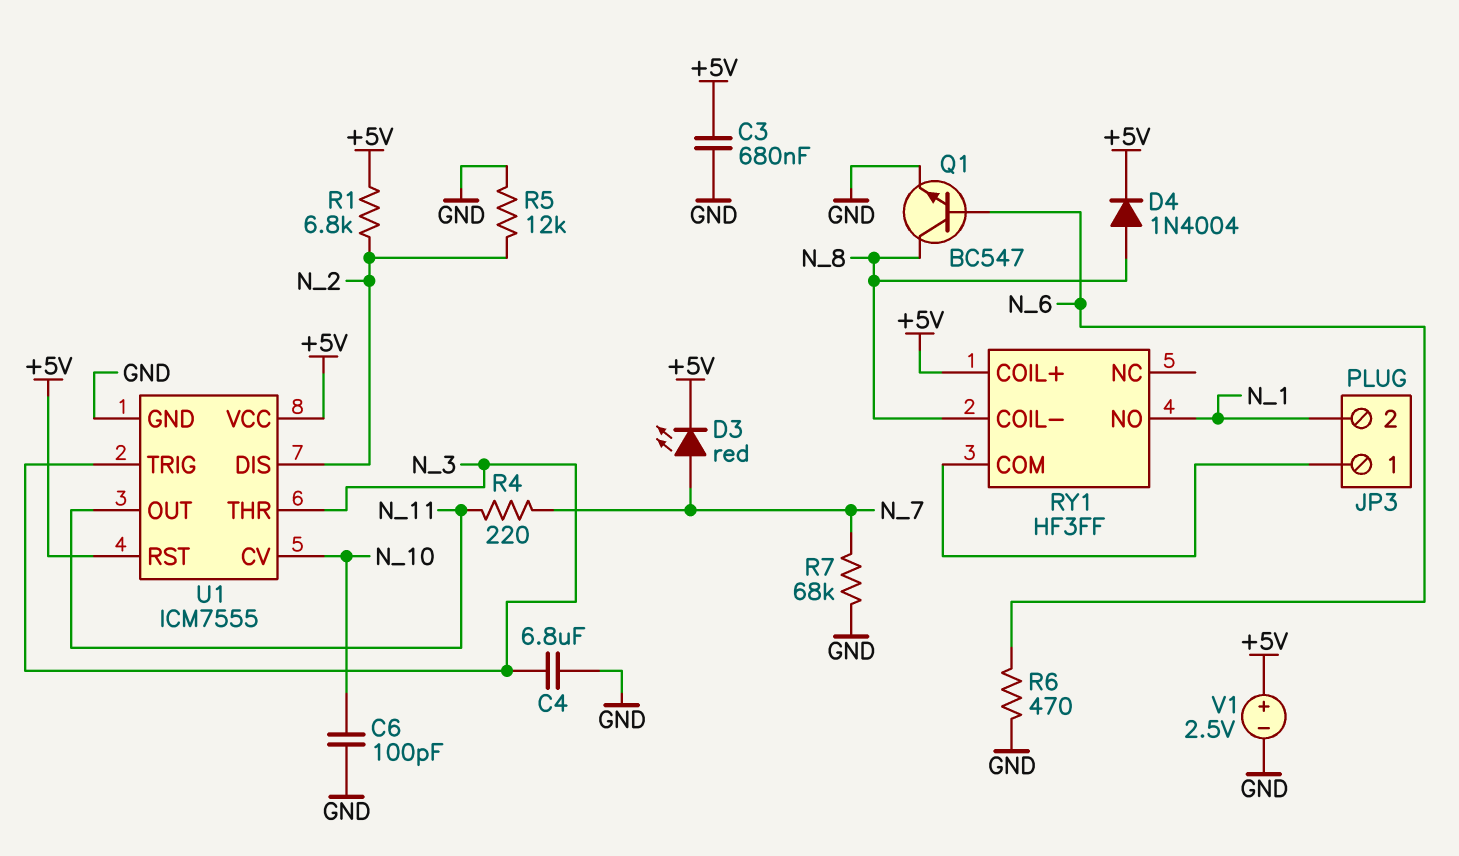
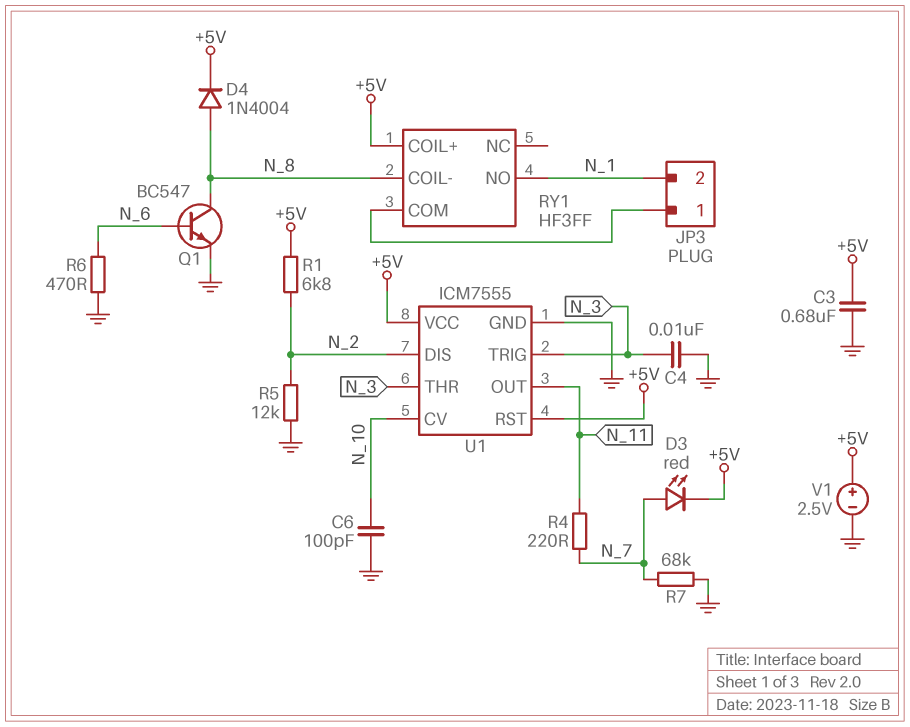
C4: 6.8uF (GND, N_3) -> 10nF (GND, N_3)

